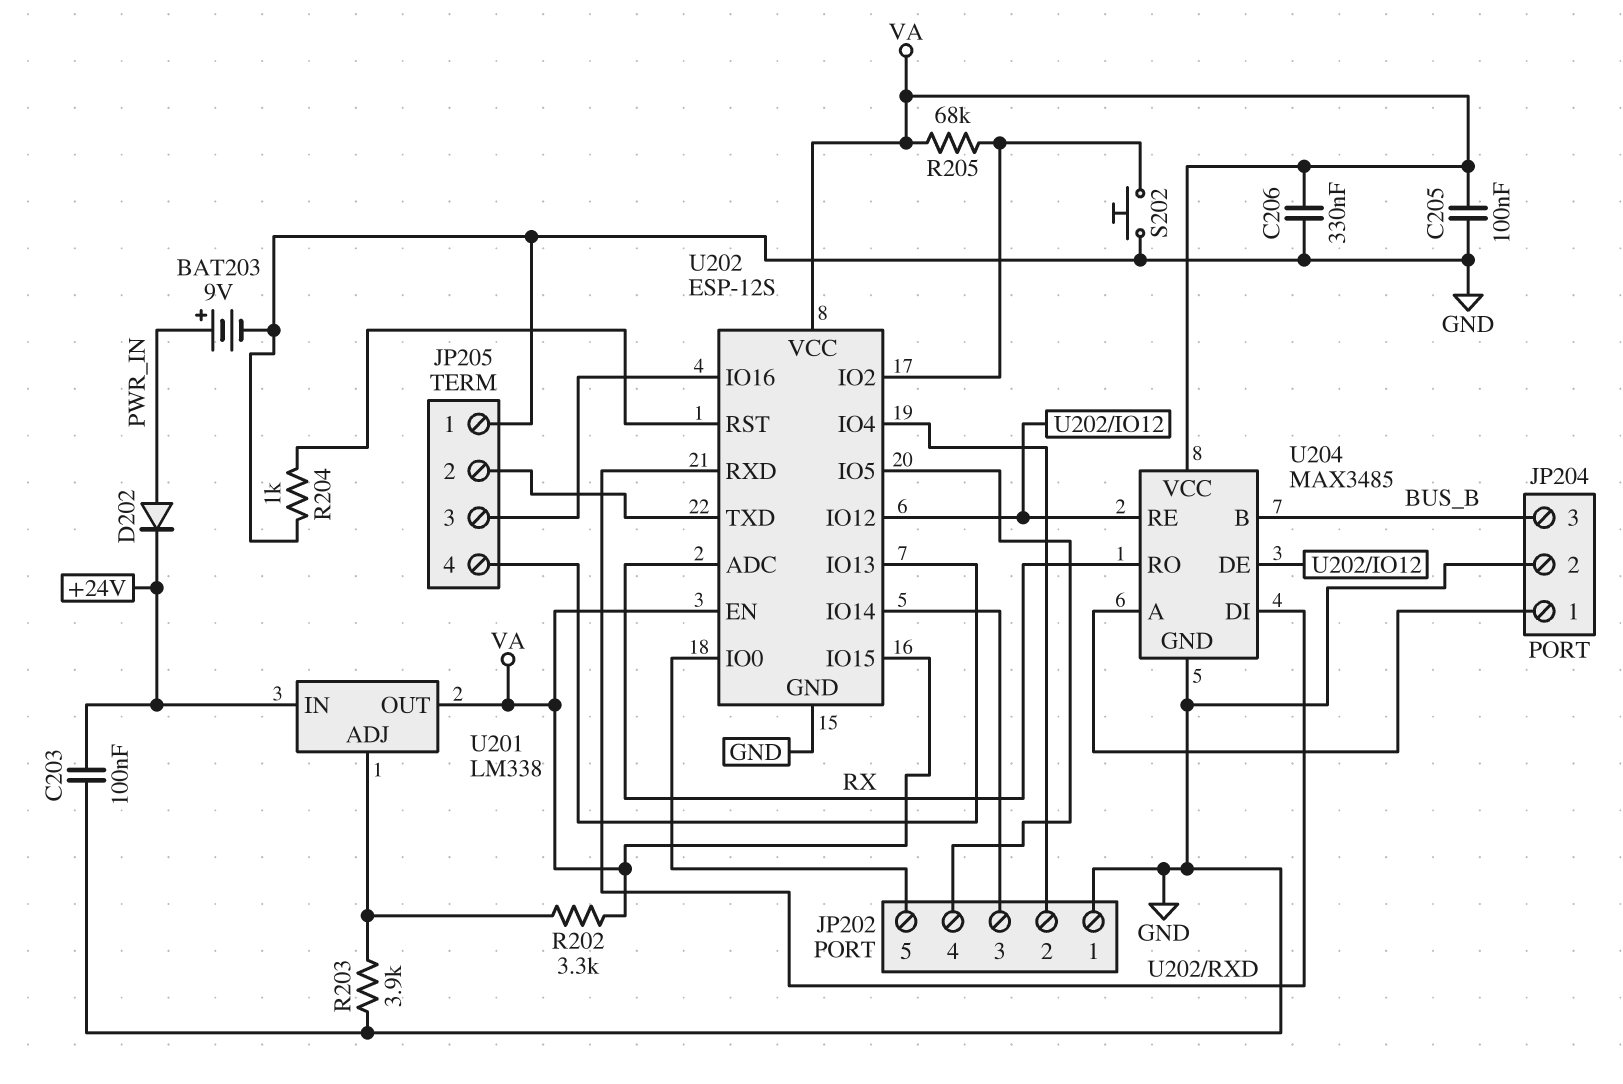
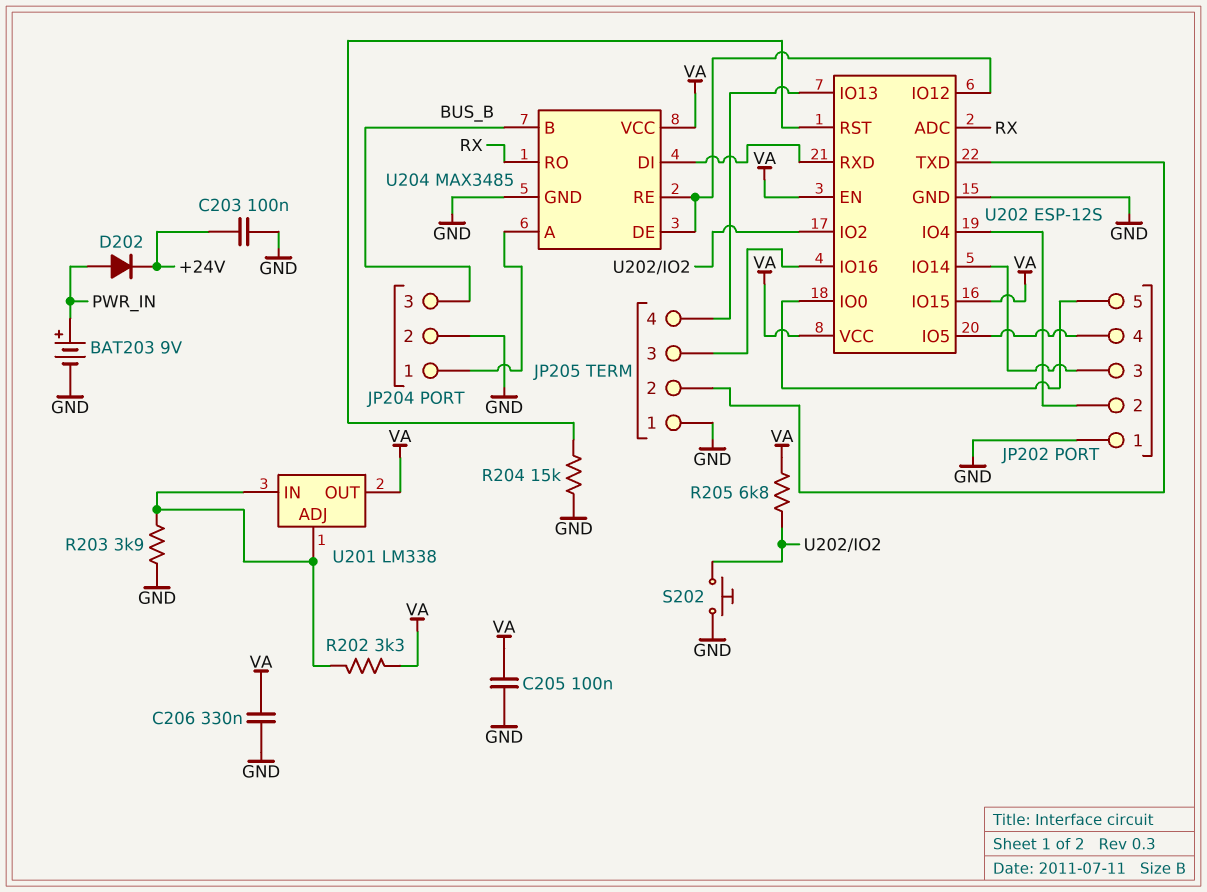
R204: 1k (GND, U202/RST) -> 15k (GND, U202/RST)
R205: 68k (U202/IO2, VA) -> 6.8k (U202/IO2, VA)
U201 pin IN: +24V -> U201/ADJ

